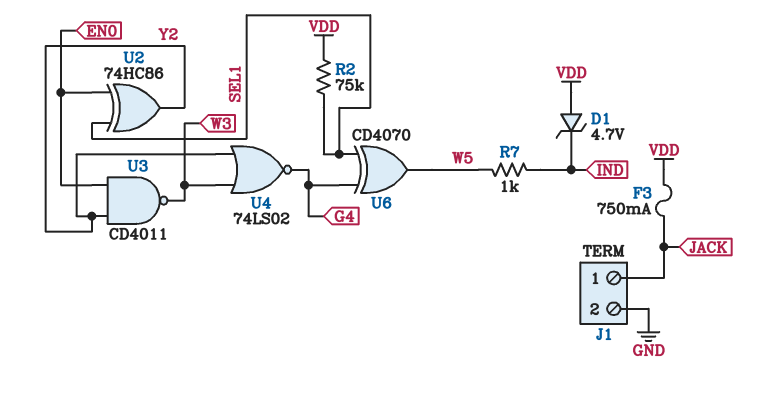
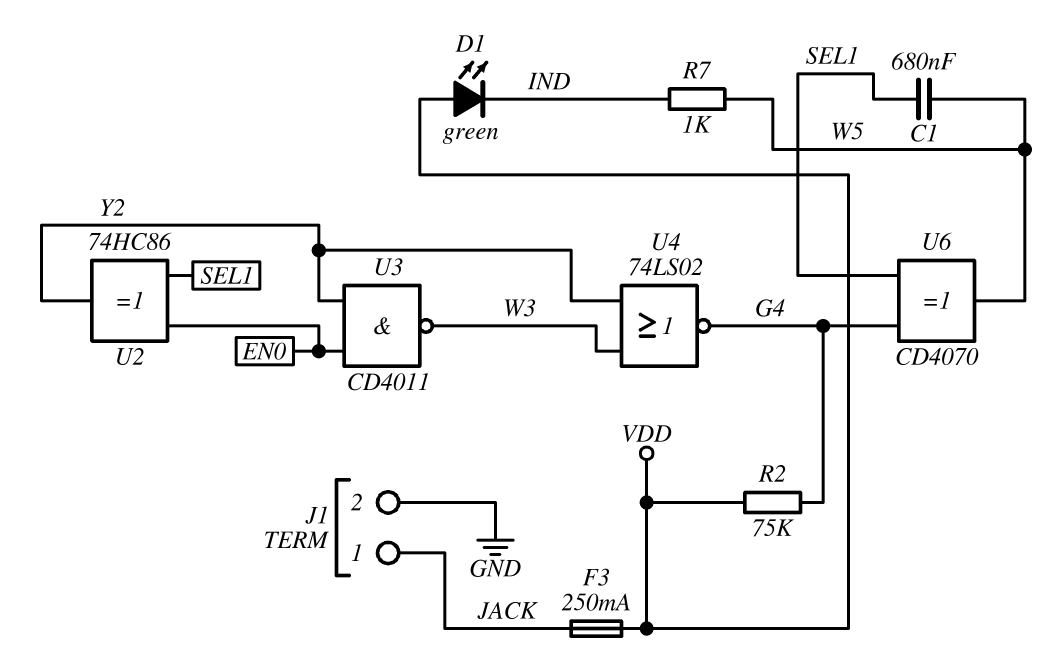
C1: none -> 680nF (SEL1, W5)
D1: zener 4.7V (A VDD, K IND) -> LED green (A VDD, K IND)
F3: 750mA (JACK, VDD) -> 250mA (JACK, VDD)
R2: 75k (SEL1, VDD) -> 75k (G4, VDD)

